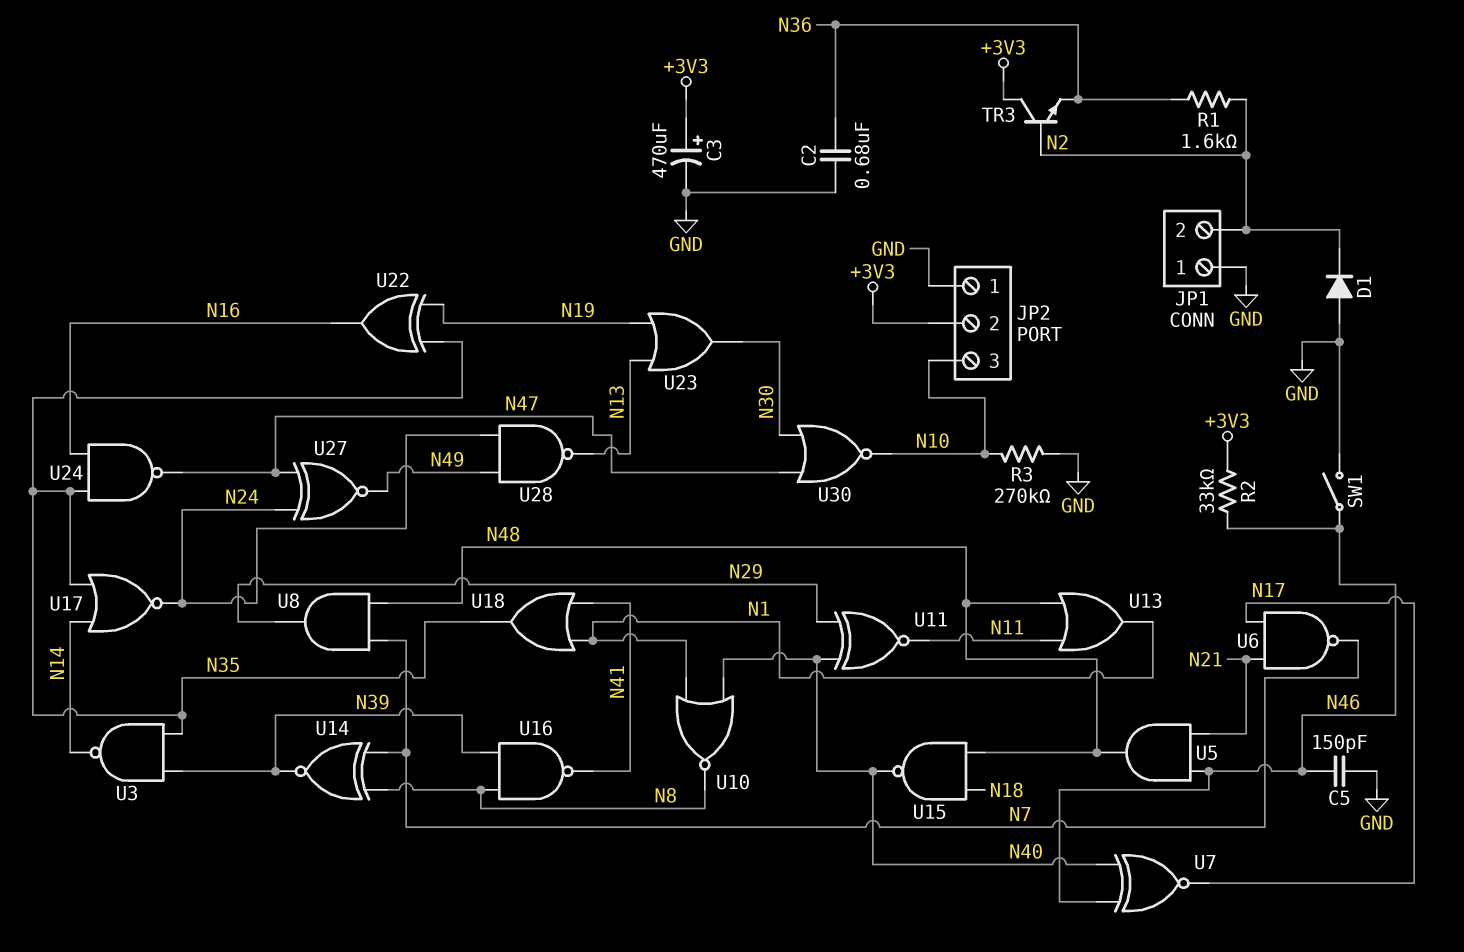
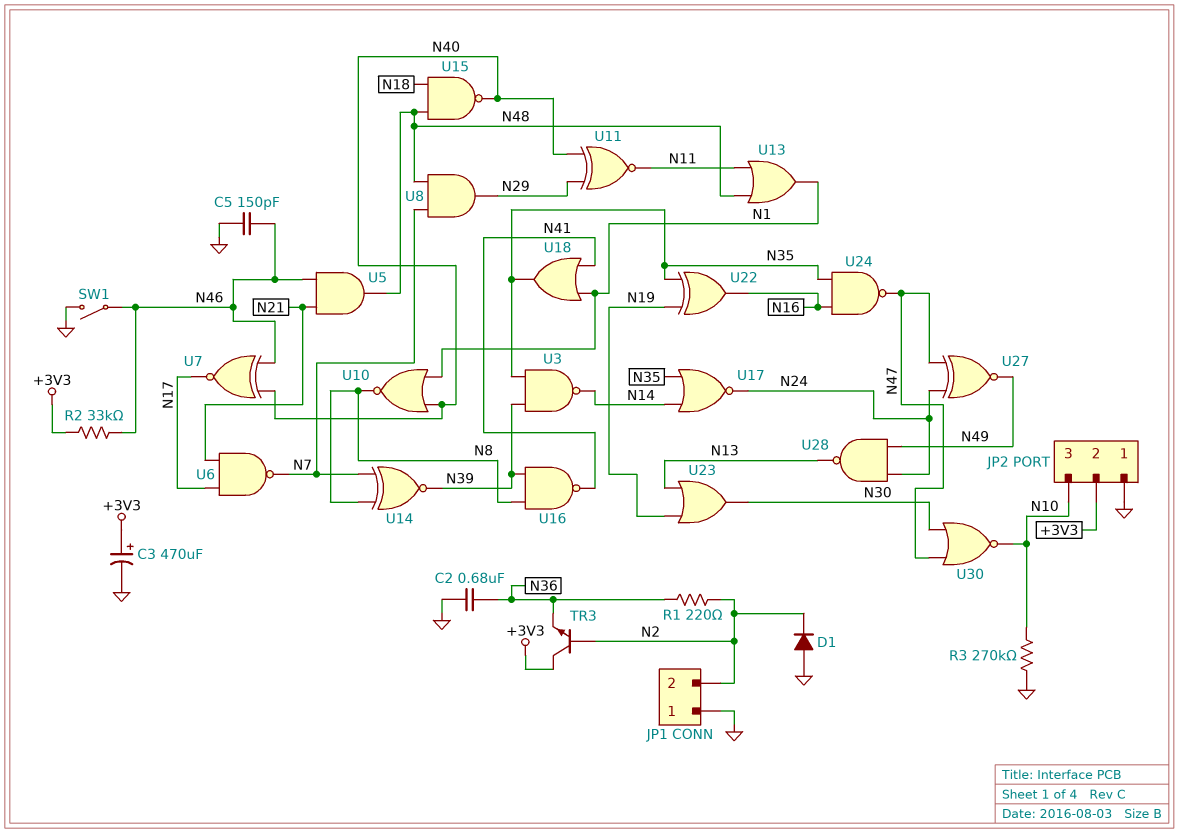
R1: 1.6k (N2, N36) -> 220 (N2, N36)

